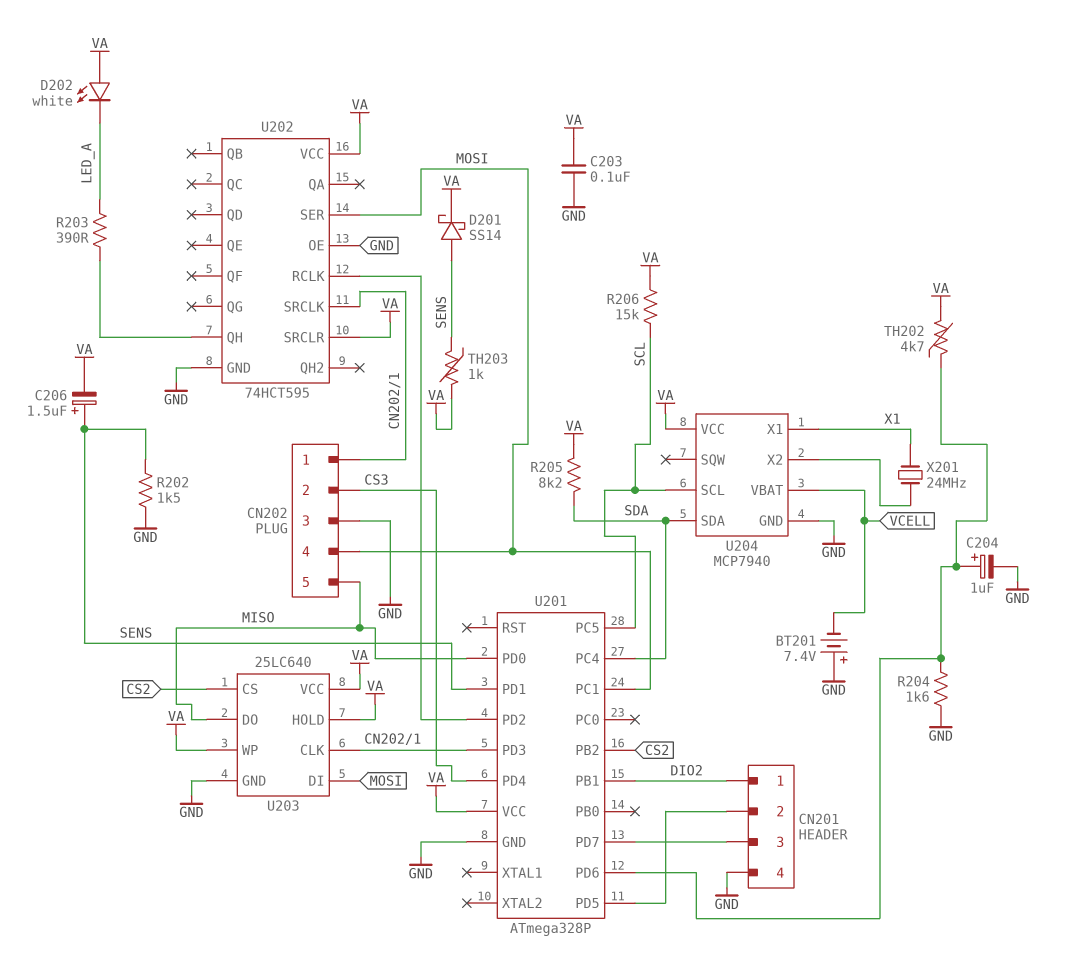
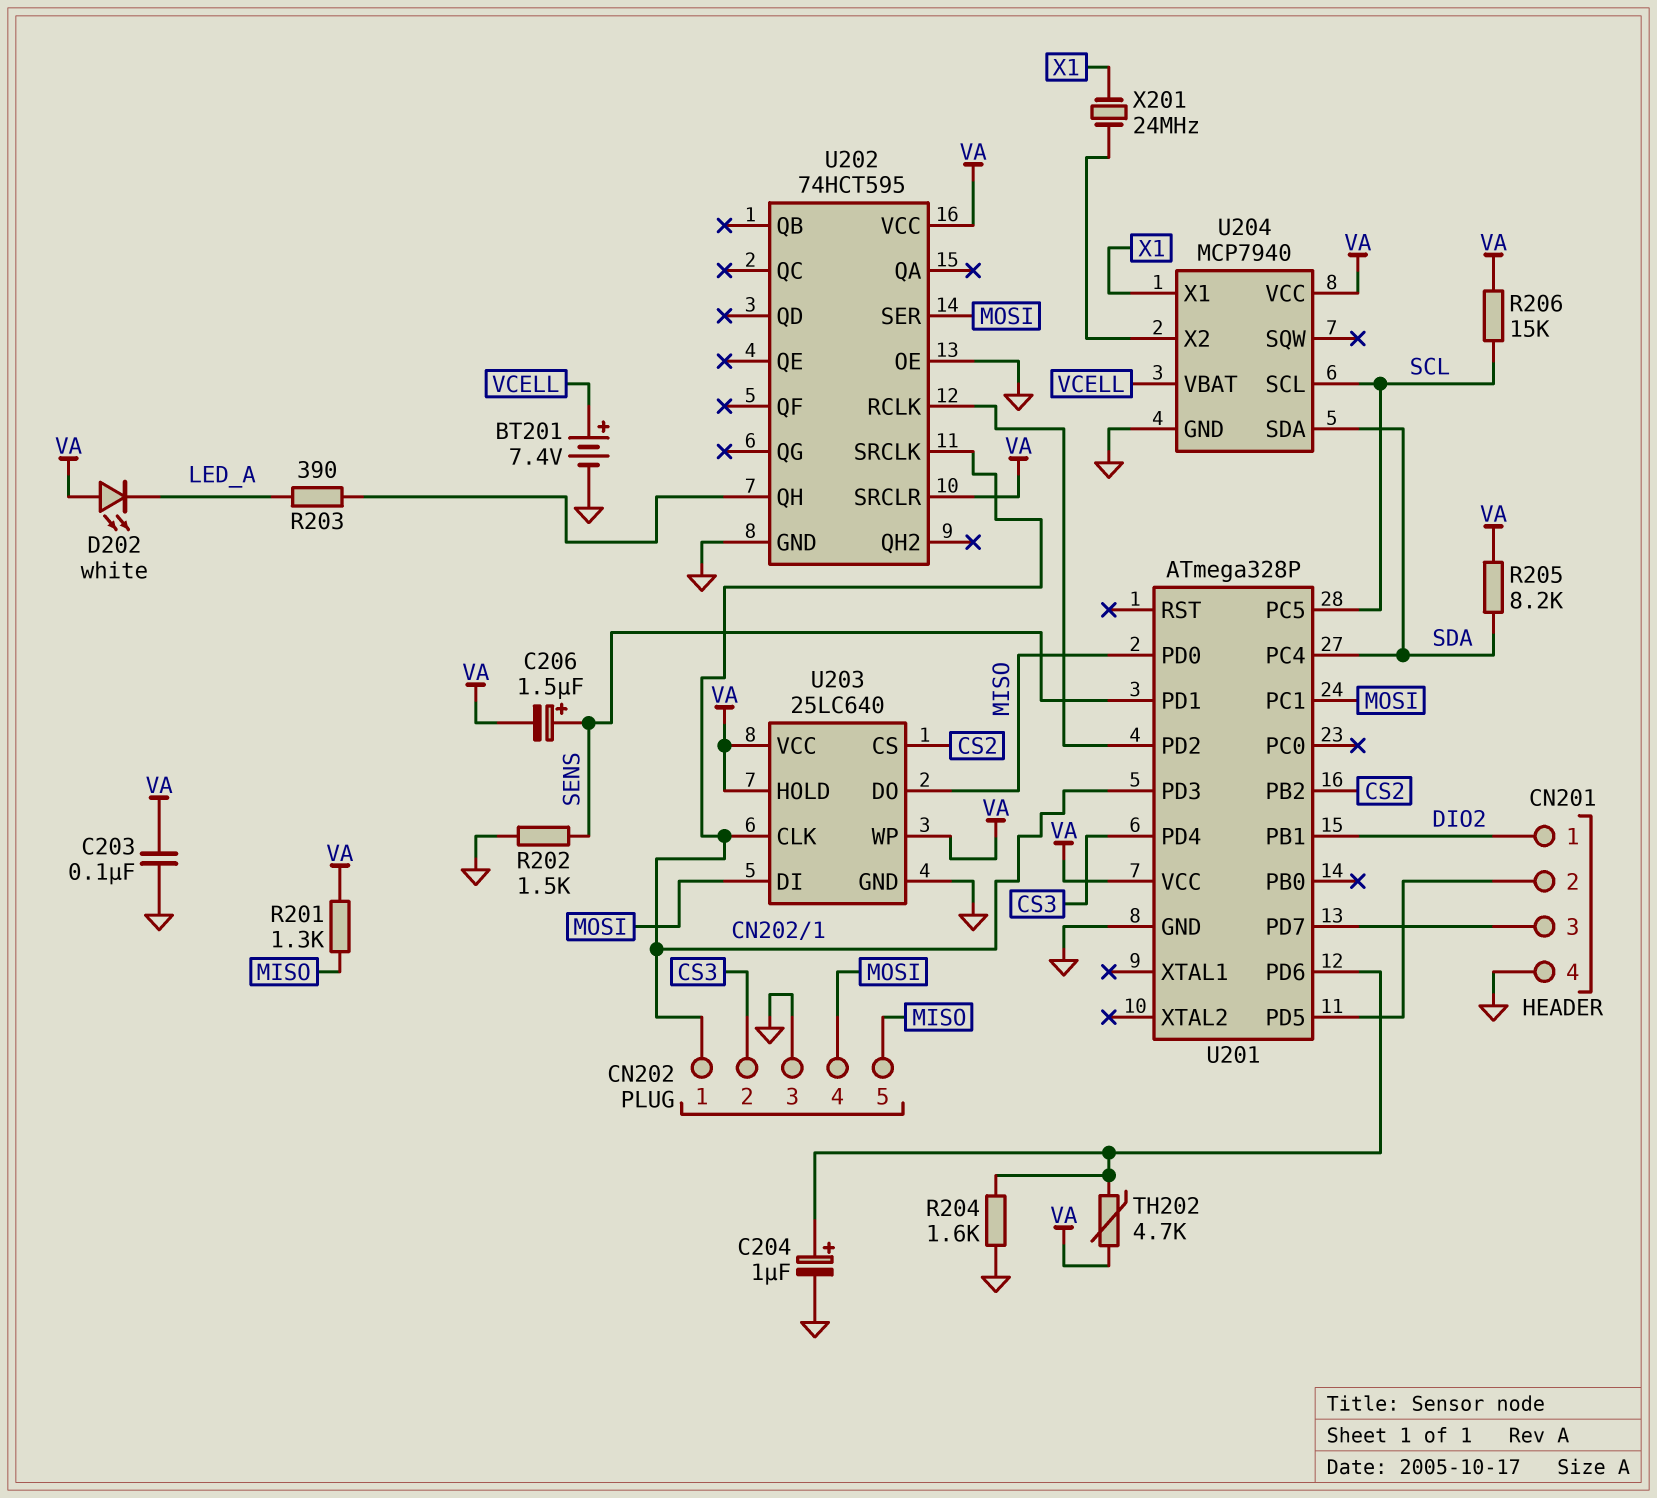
BT201: 7.4V (plus GND, minus VCELL) -> 7.4V (plus VCELL, minus GND)
D201: schottky SS14 (A SENS, K VA) -> none
R201: none -> 1.3k (MISO, VA)
TH203: 1k (SENS, VA) -> none

